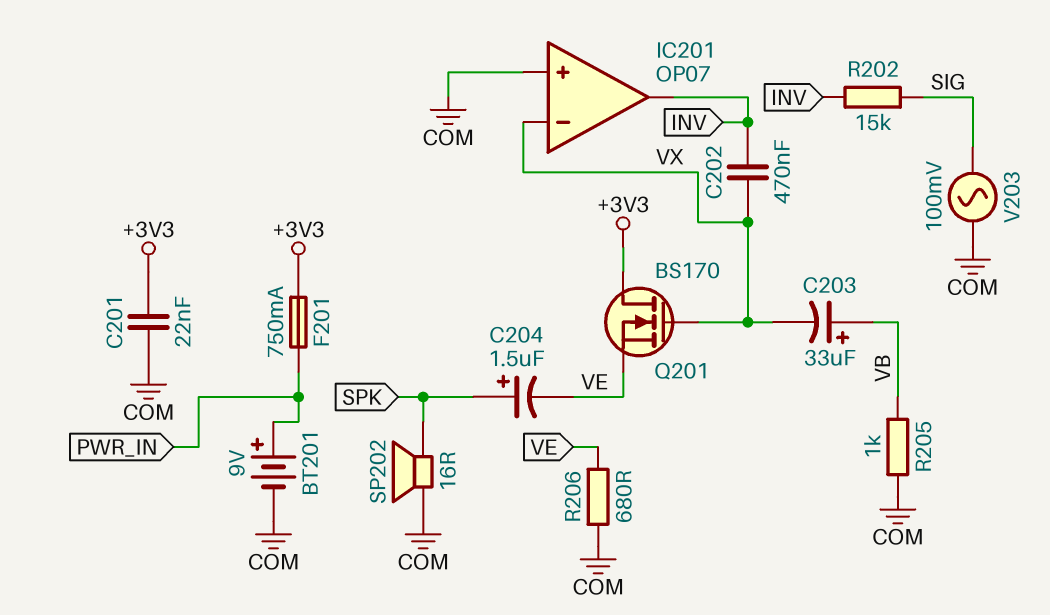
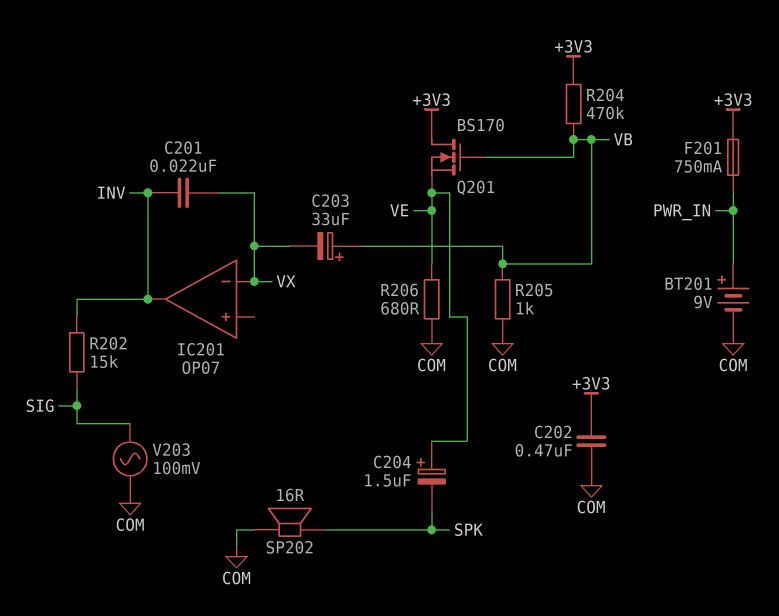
C201: 22nF (+3V3, COM) -> 22nF (INV, VX)
C202: 470nF (INV, VX) -> 470nF (+3V3, COM)
C204: 1.5uF (plus SPK, minus VE) -> 1.5uF (plus VE, minus SPK)
IC201 pin in+: COM -> none
Q201: NMOS BS170 (G VX, D +3V3, S VE) -> NMOS BS170 (G VB, D +3V3, S VE)
R204: none -> 470k (+3V3, VB)

